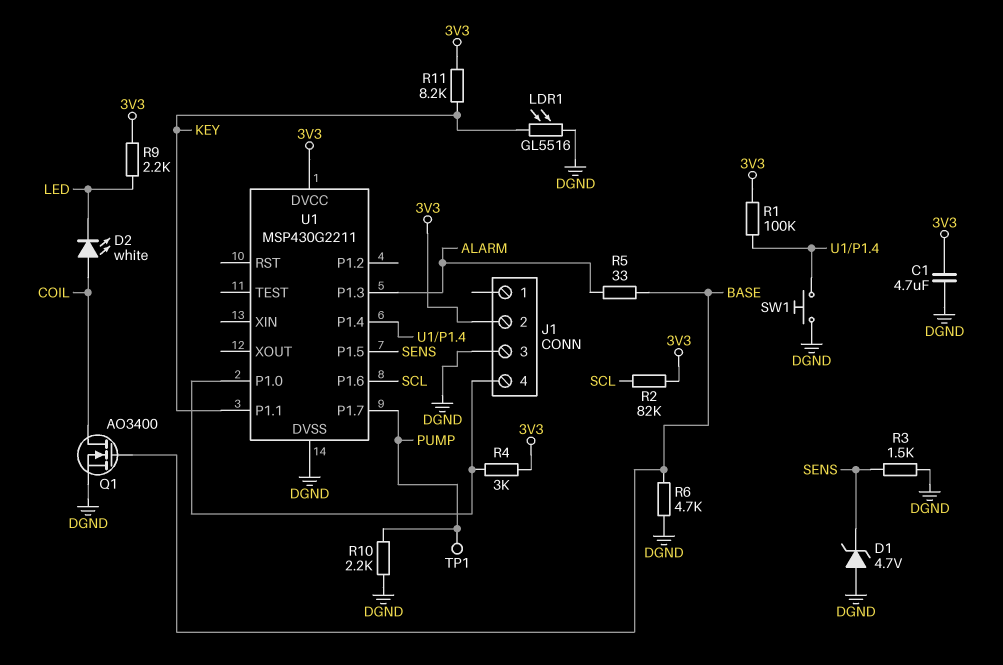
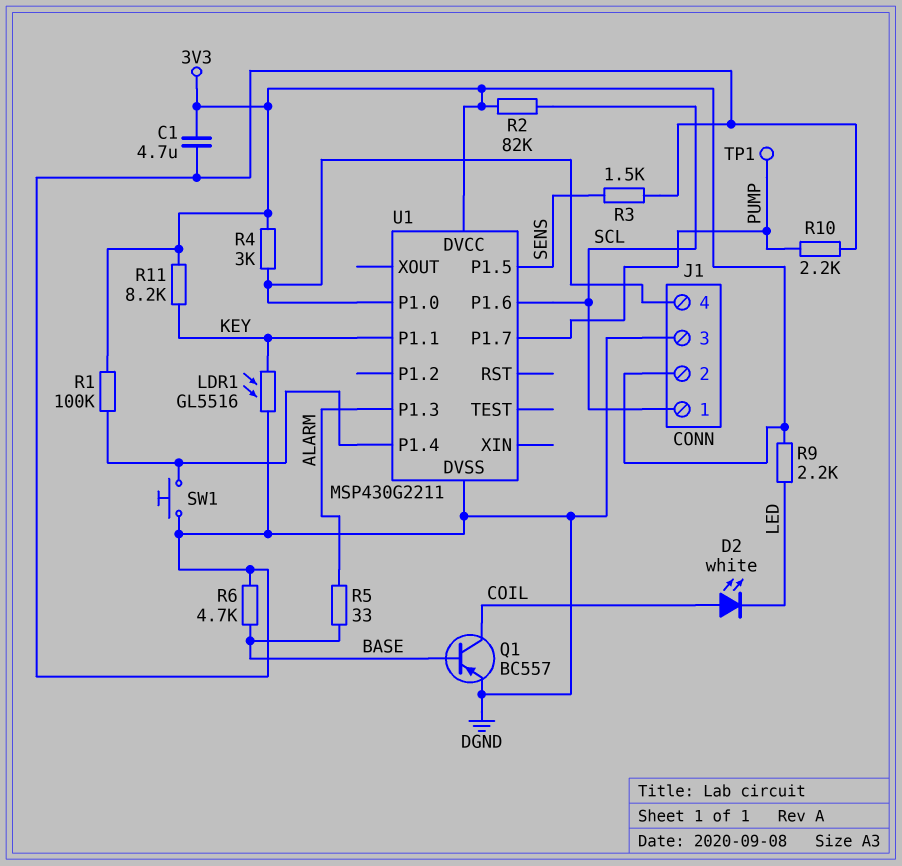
D1: zener 4.7V (A DGND, K SENS) -> none
J1 pin 1: none -> SCL
Q1: NMOS AO3400 (G BASE, D COIL, S DGND) -> PNP BC557 (B BASE, C COIL, E DGND)

